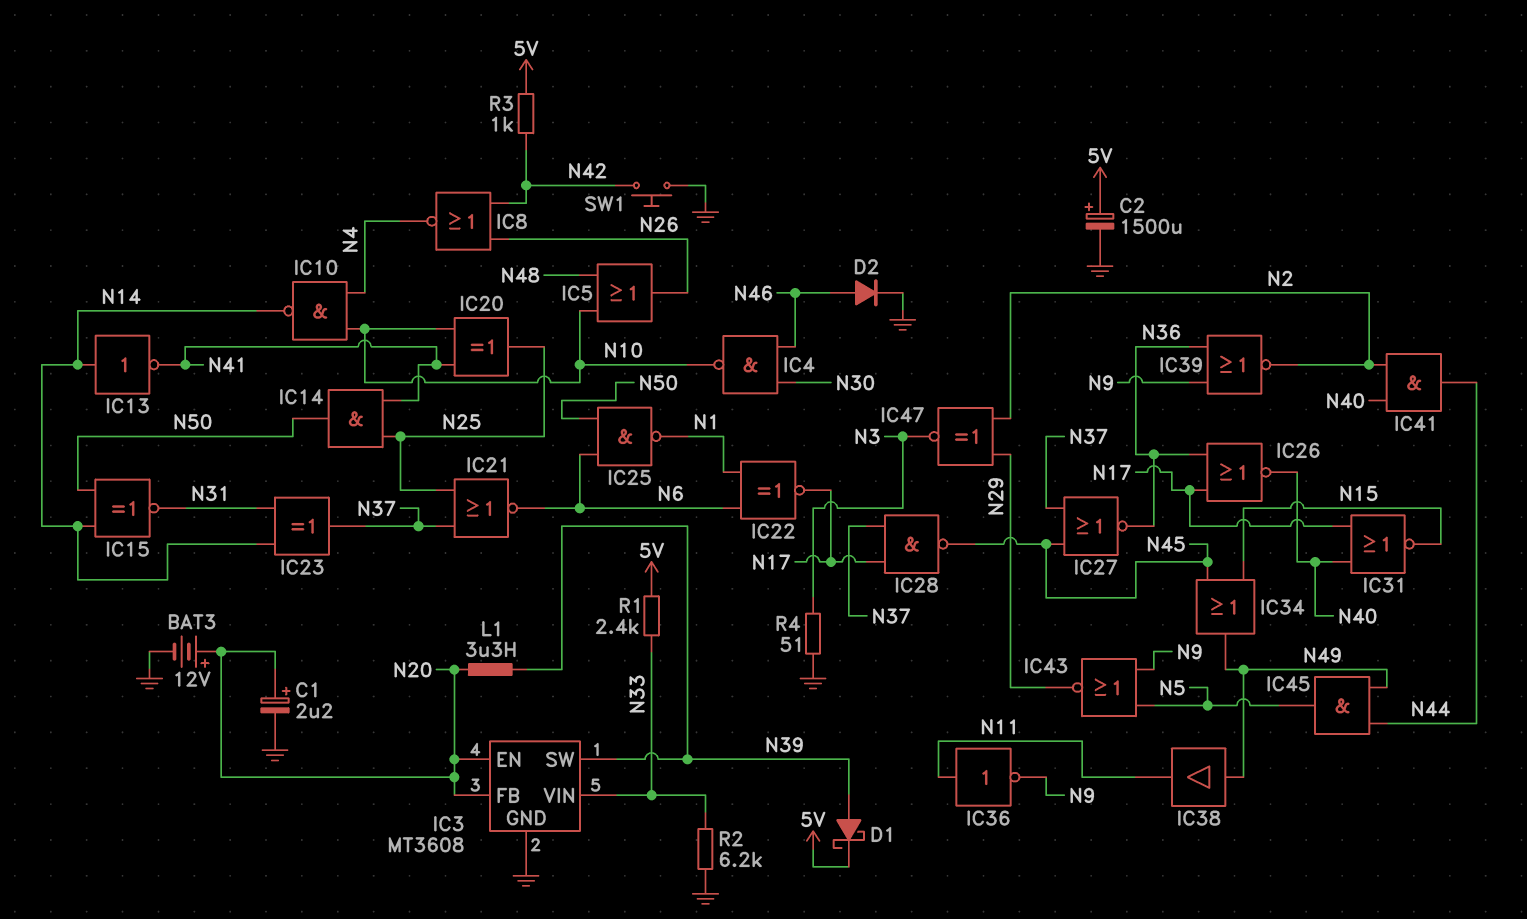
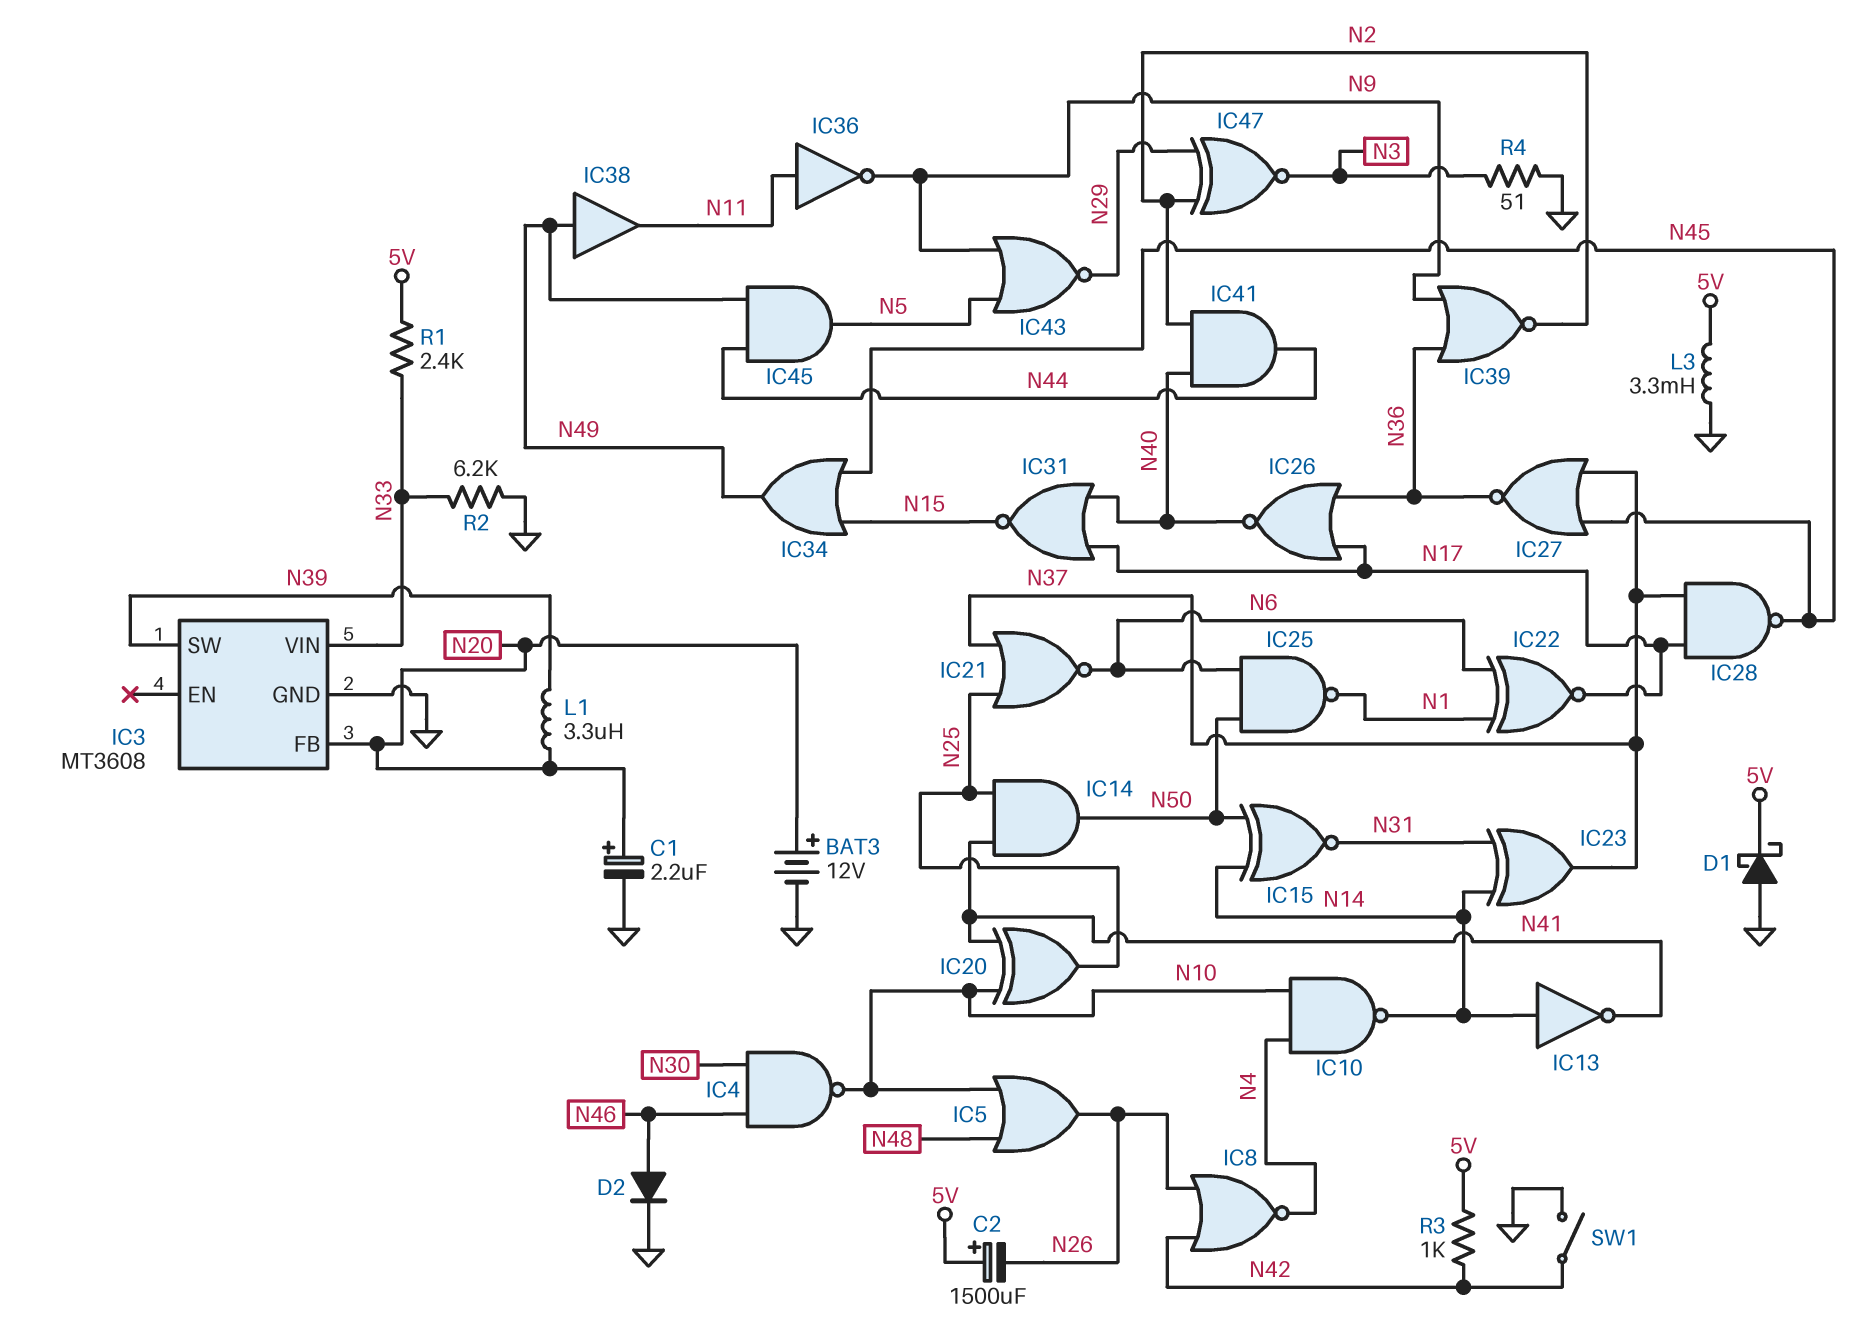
C2: 1500uF (plus 5V, minus GND) -> 1500uF (plus 5V, minus N26)
D1: schottky (A N39, K 5V) -> schottky (A GND, K 5V)
IC3 pin EN: N20 -> none
L3: none -> 3.3mH (5V, GND)
SW1: button (GND, N42) -> switch (GND, N42)

